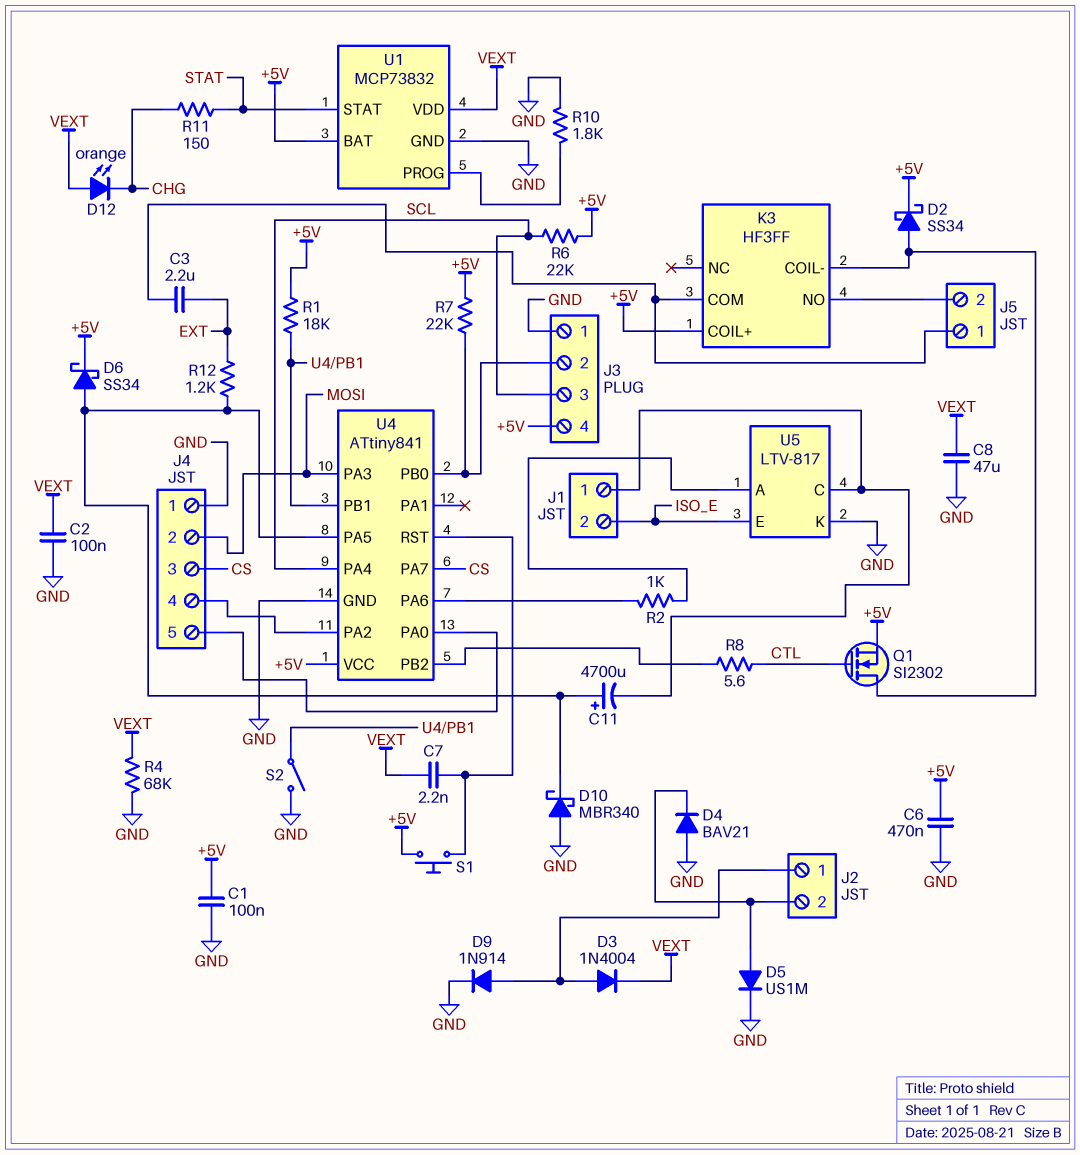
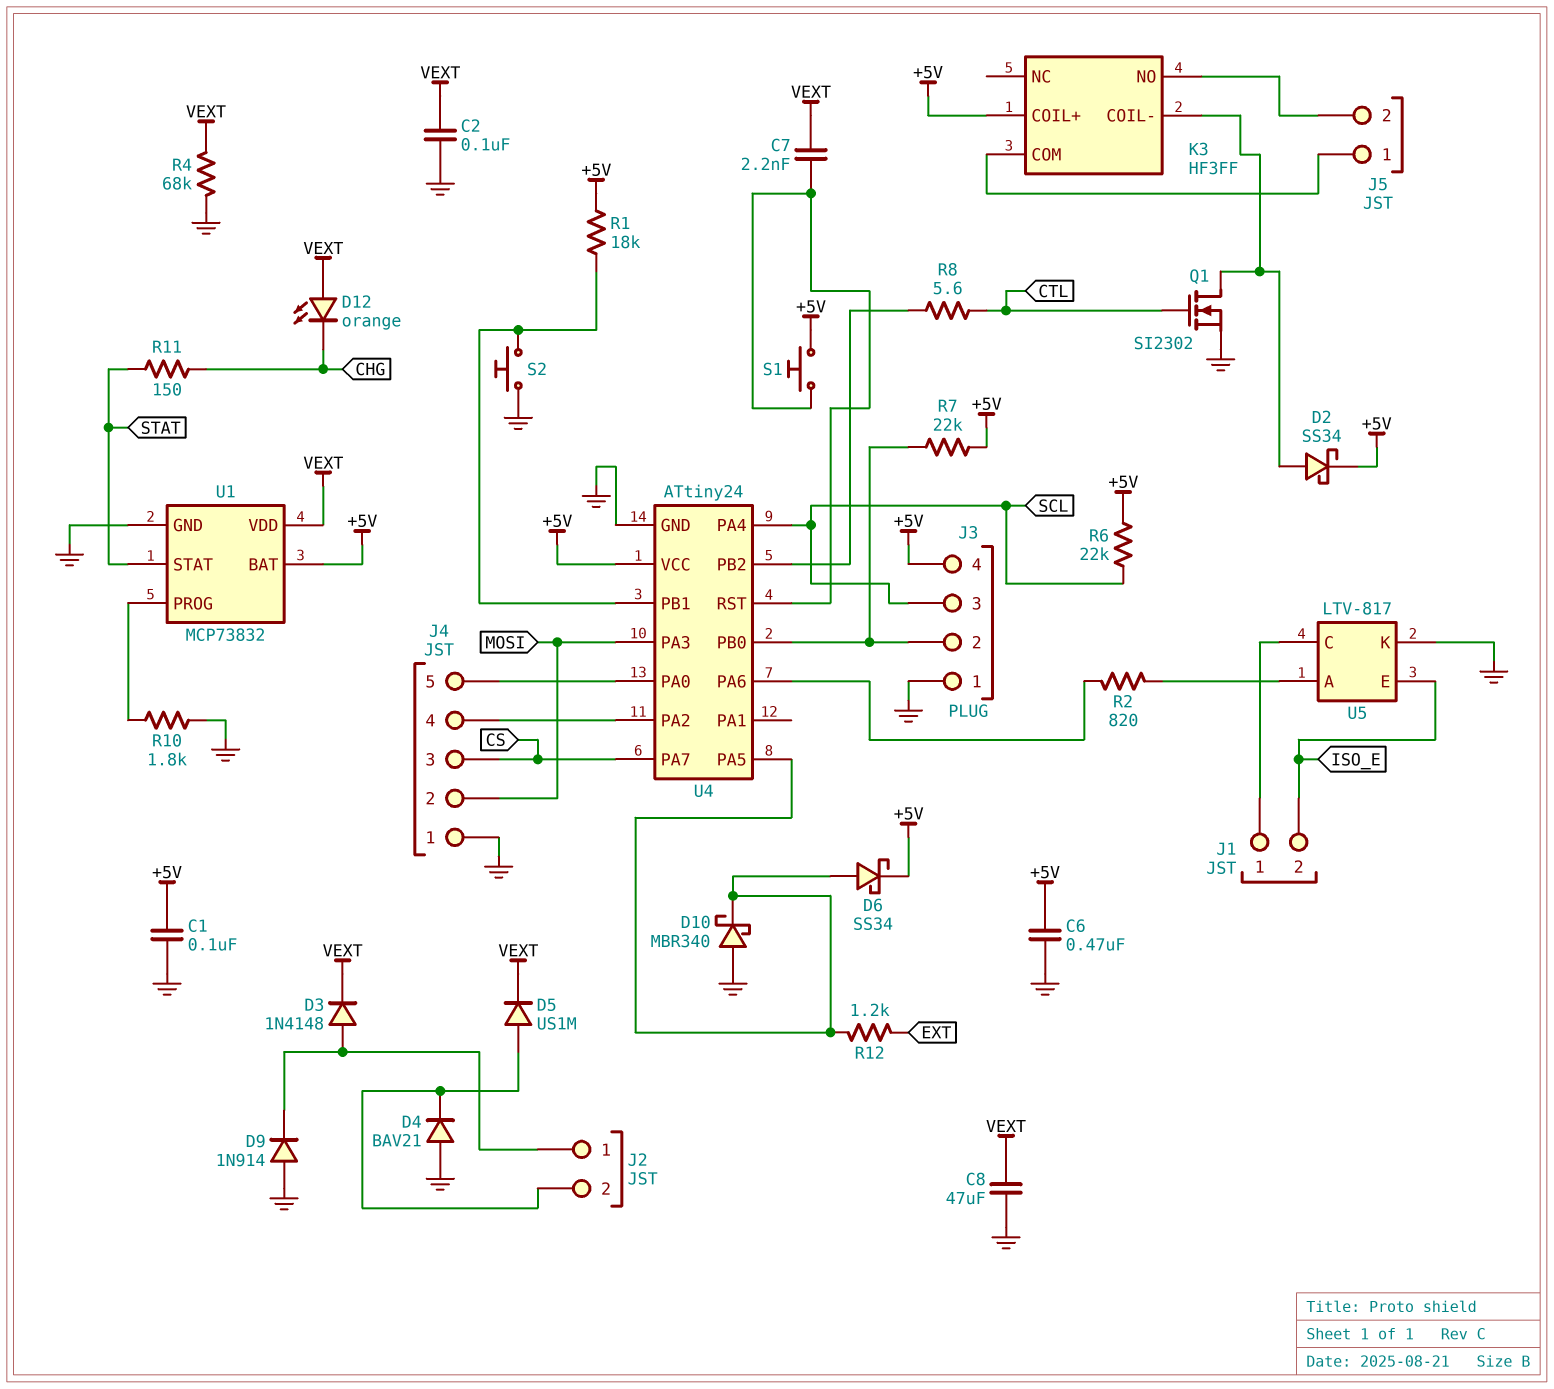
C3: 2.2uF (EXT, J5/1) -> none
C11: 4700uF (plus U4/PA5, minus J1/1) -> none
D3: diode 1N4004 (A J2/1, K VEXT) -> diode 1N4148 (A J2/1, K VEXT)
D5: diode US1M (A J2/2, K GND) -> diode US1M (A J2/2, K VEXT)
D9: diode 1N914 (A J2/1, K GND) -> diode 1N914 (A GND, K J2/1)
Q1: NMOS SI2302 (G CTL, D K3/COIL-, S +5V) -> NMOS SI2302 (G CTL, D K3/COIL-, S GND)
R2: 1k (U4/PA6, U5/A) -> 820 (U4/PA6, U5/A)
S2: switch (GND, U4/PB1) -> button (GND, U4/PB1)
U4: ATtiny841 -> ATtiny24

